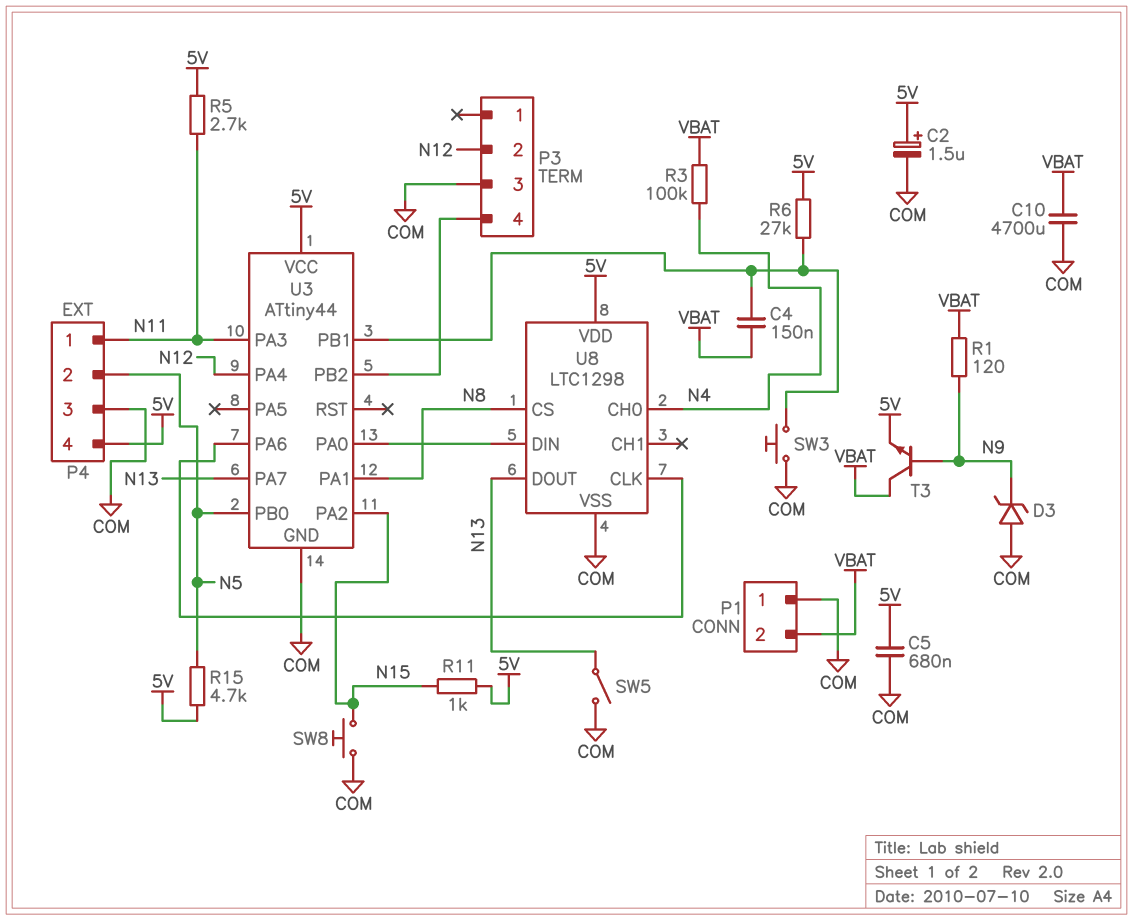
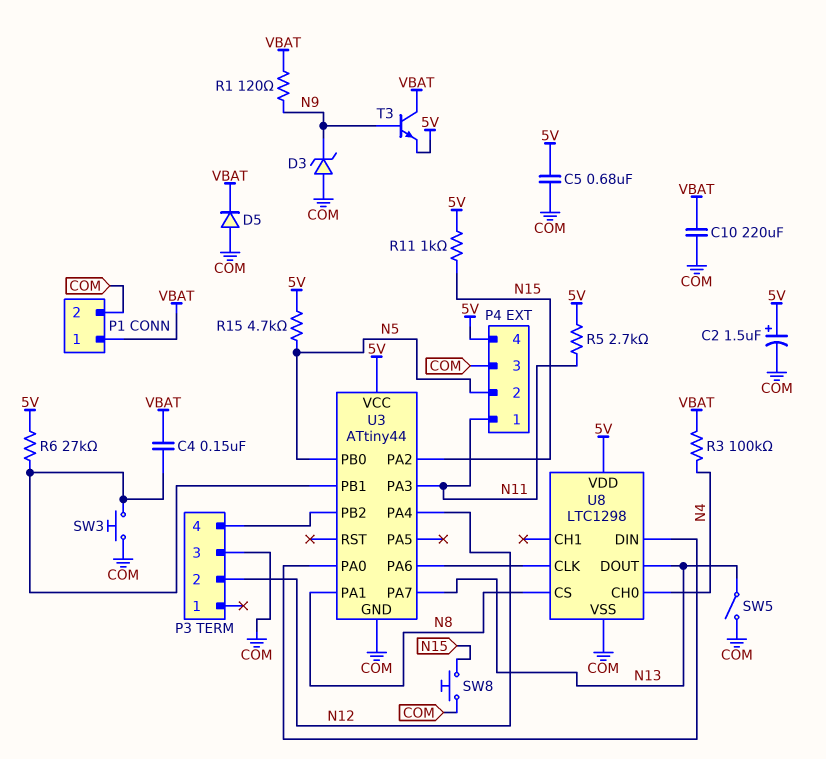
C10: 4700uF (COM, VBAT) -> 220uF (COM, VBAT)
D5: none -> diode (A COM, K VBAT)
P1 pin 1: COM -> VBAT
P1 pin 2: VBAT -> COM

